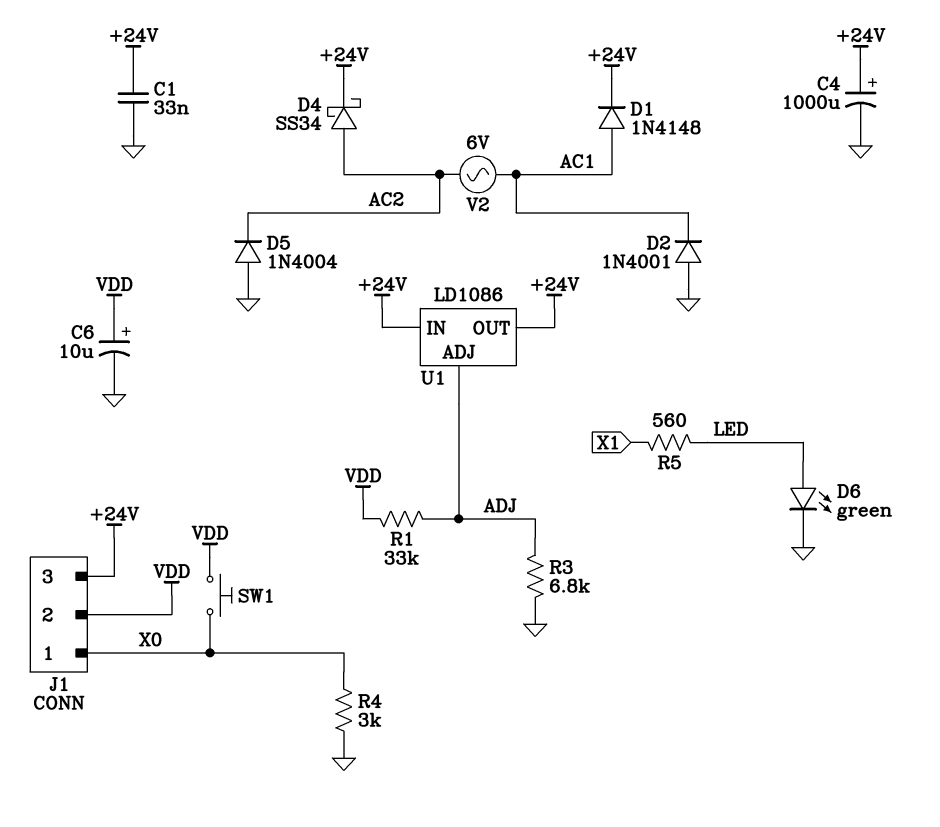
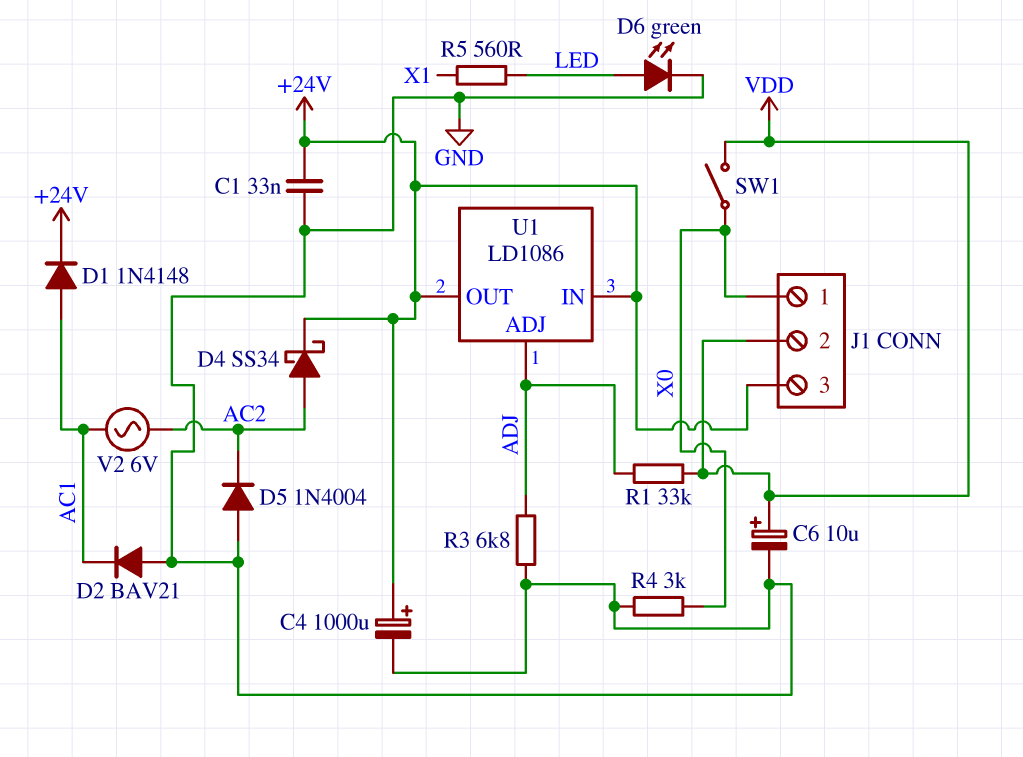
D2: diode 1N4001 (A GND, K AC1) -> diode BAV21 (A GND, K AC1)
SW1: button (VDD, X0) -> switch (VDD, X0)

